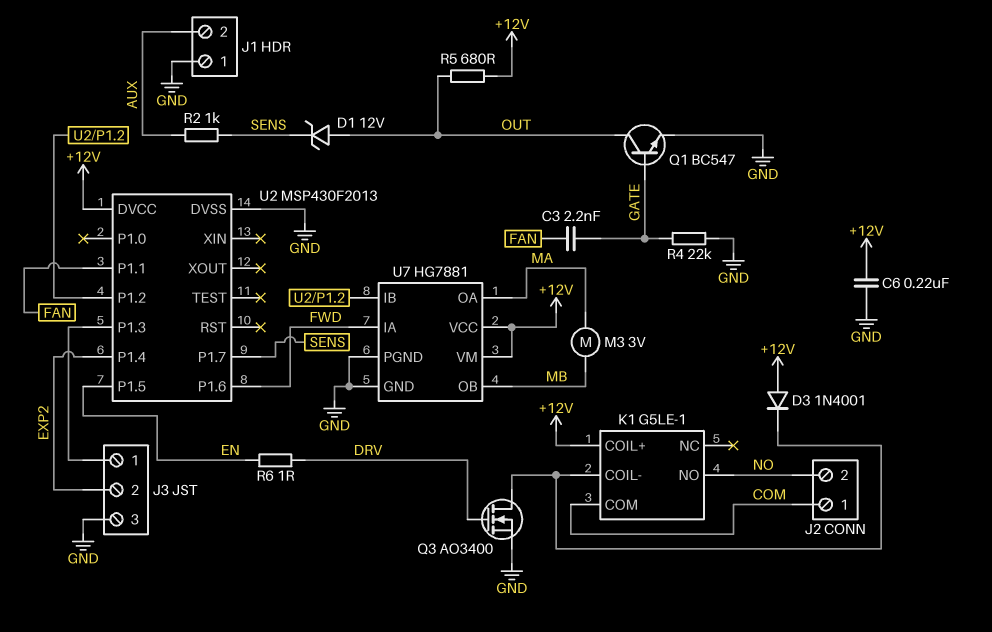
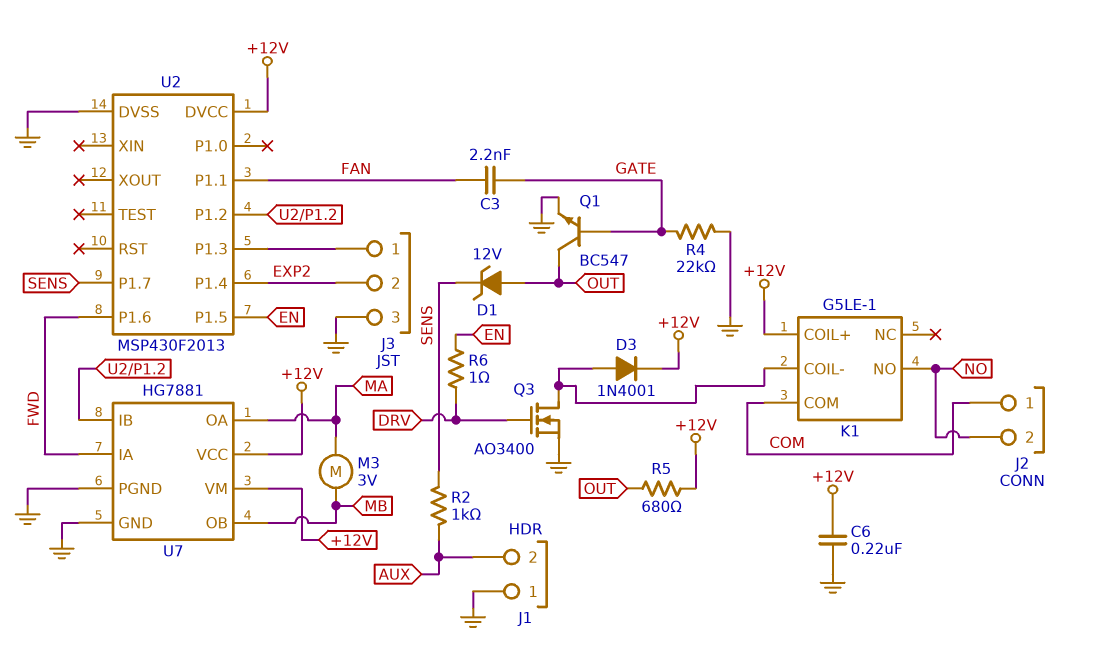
D3: diode 1N4001 (A +12V, K K1/COIL-) -> diode 1N4001 (A K1/COIL-, K +12V)

